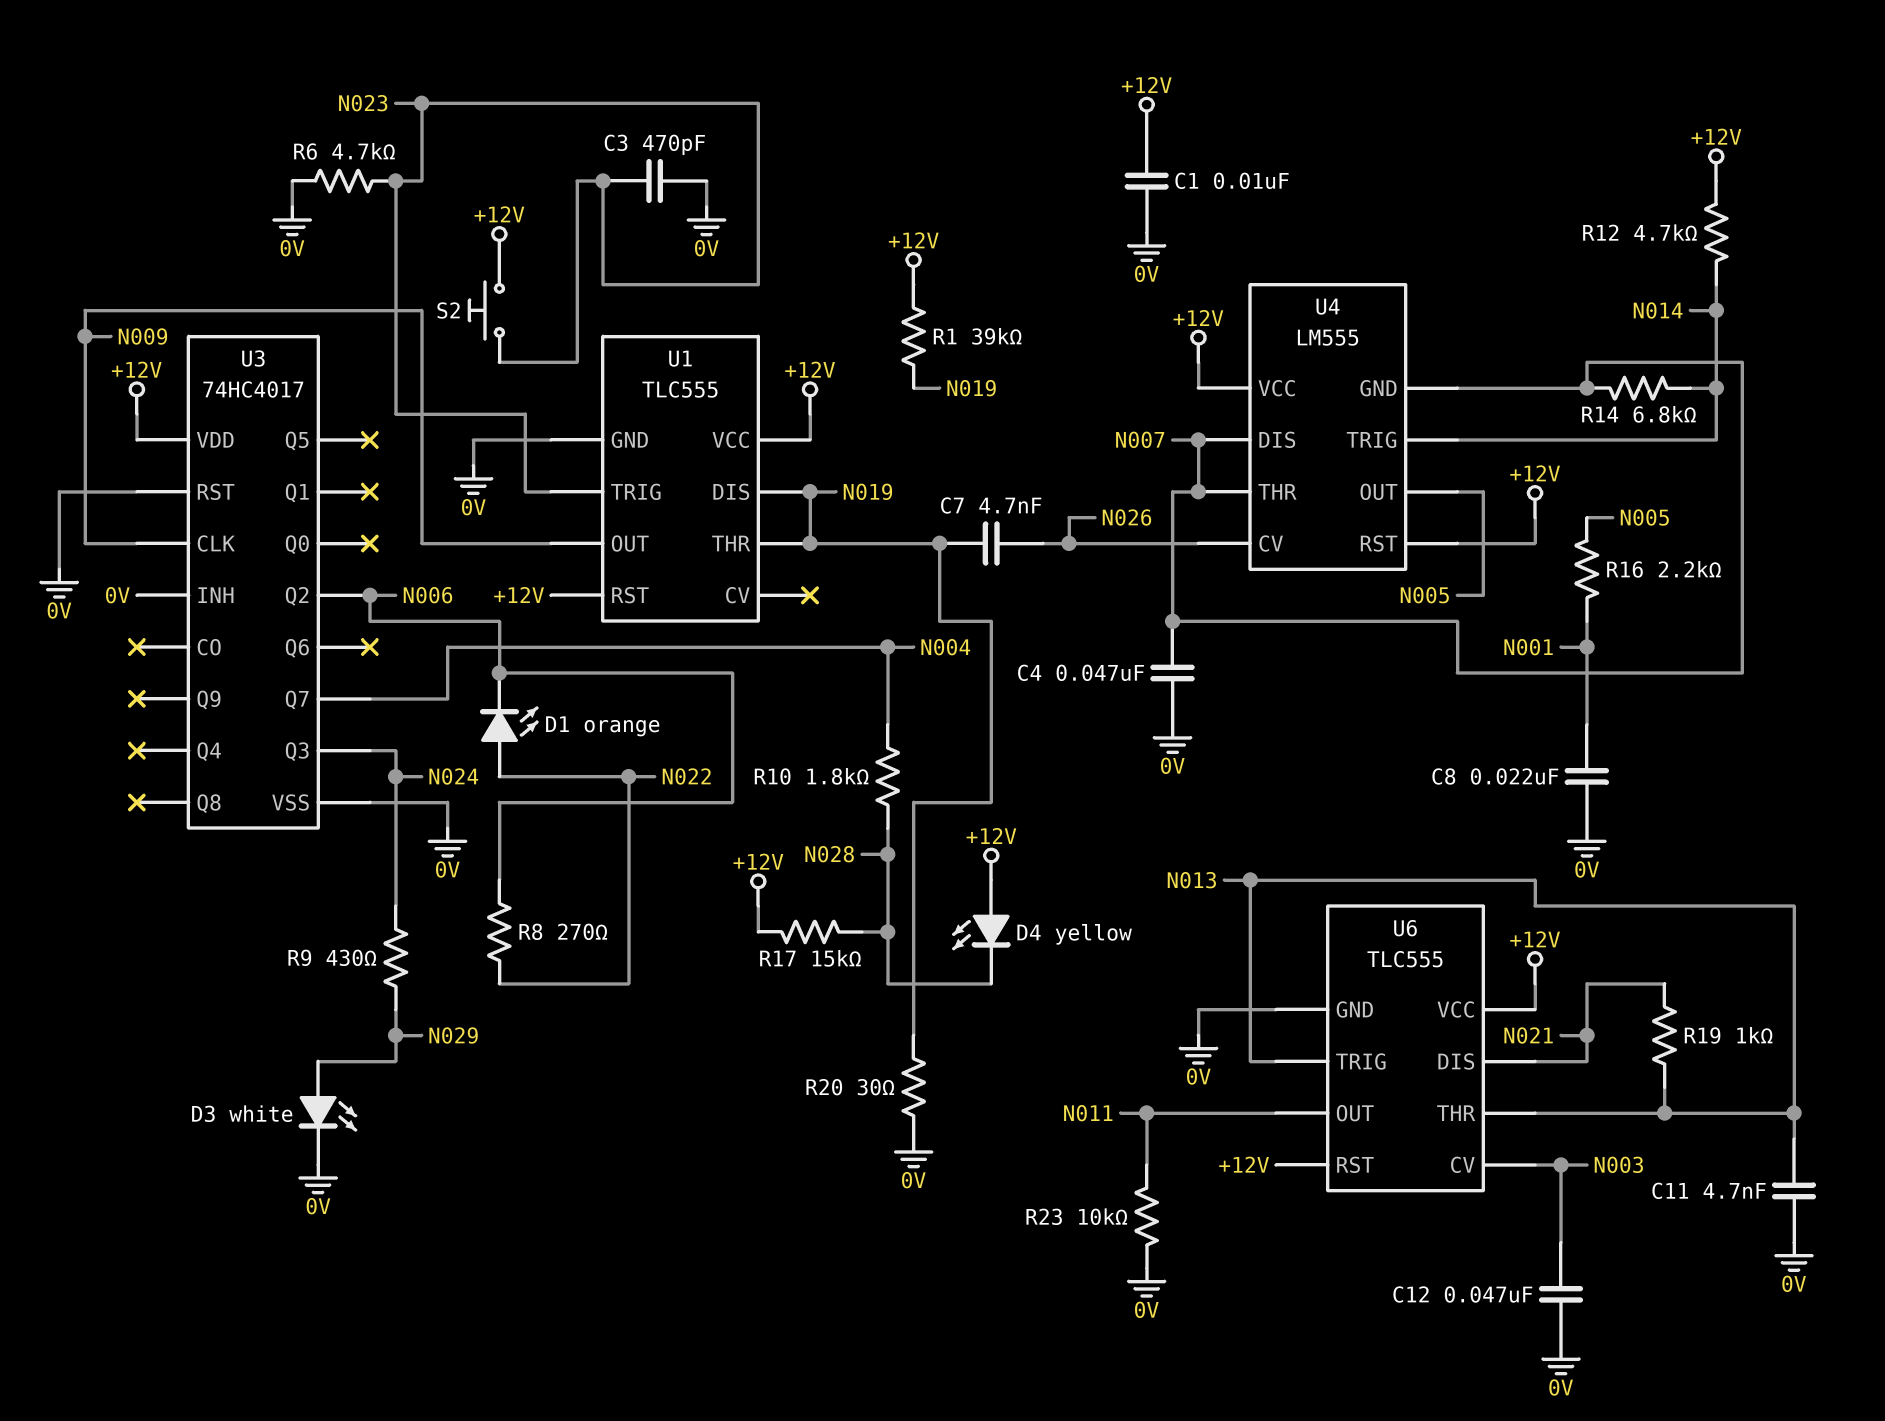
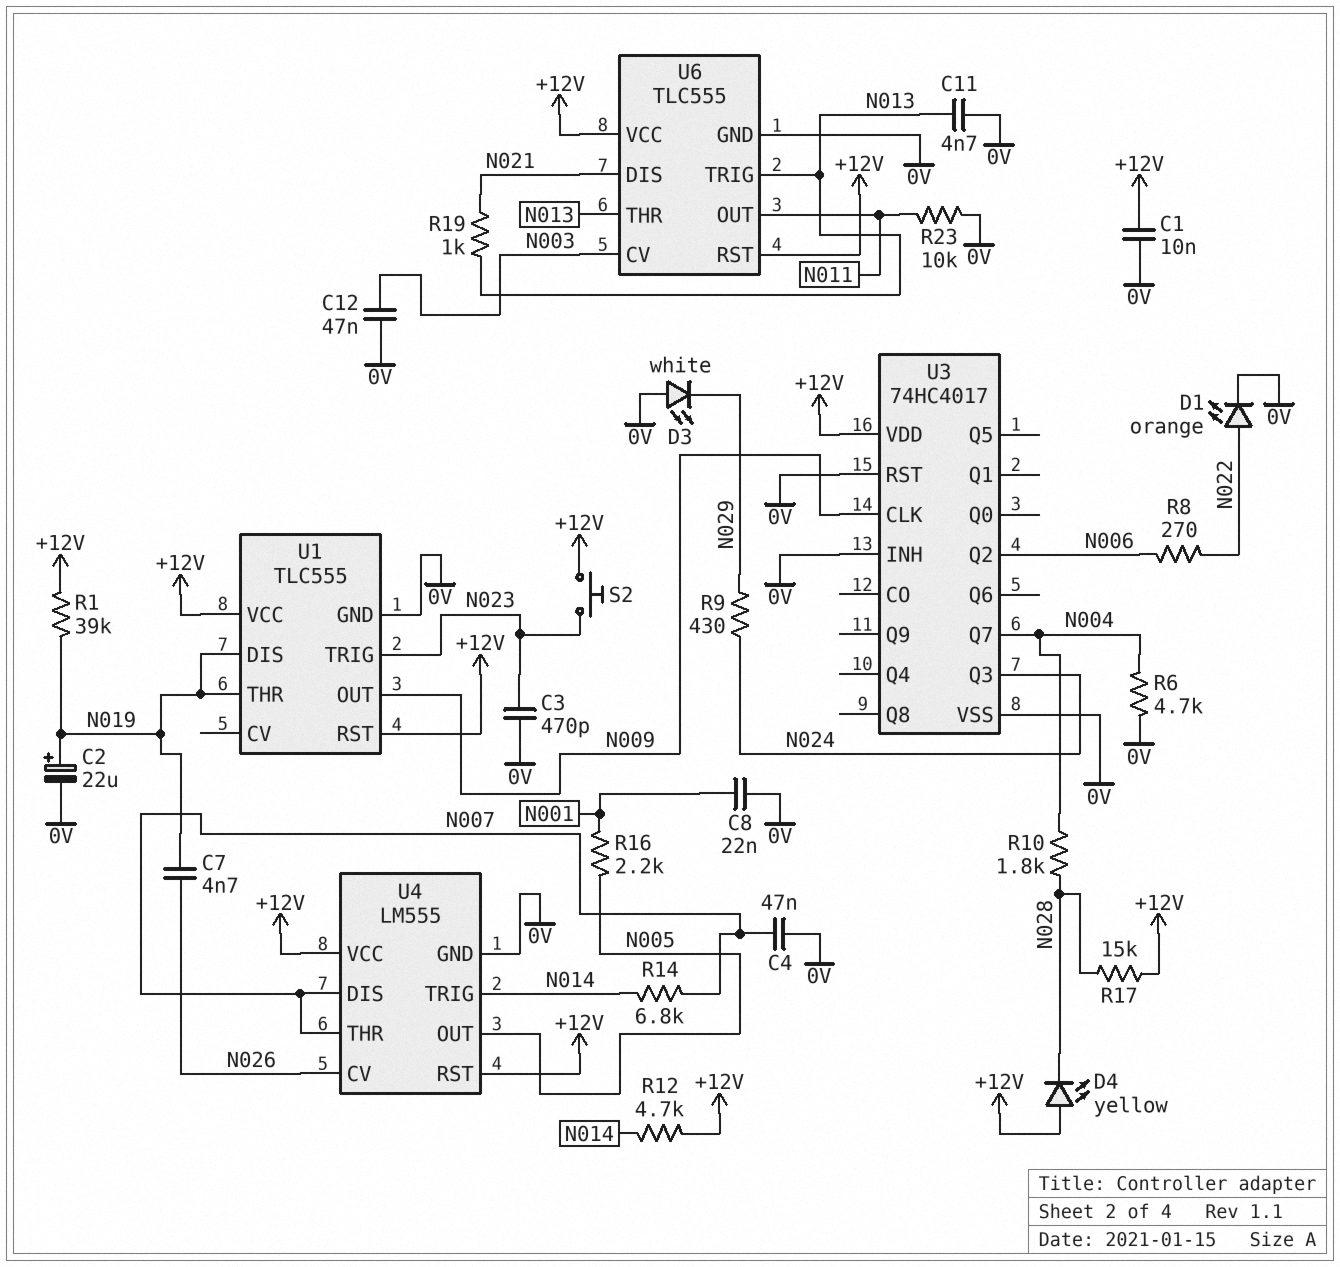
C2: none -> 22uF (plus N019, minus 0V)
D1: LED orange (A N022, K N006) -> LED orange (A N022, K 0V)
D3: LED white (A N029, K 0V) -> LED white (A 0V, K N029)
R6: 4.7k (0V, N023) -> 4.7k (0V, N004)
R20: 30 (0V, N019) -> none
U4 pin GND: N007 -> 0V

